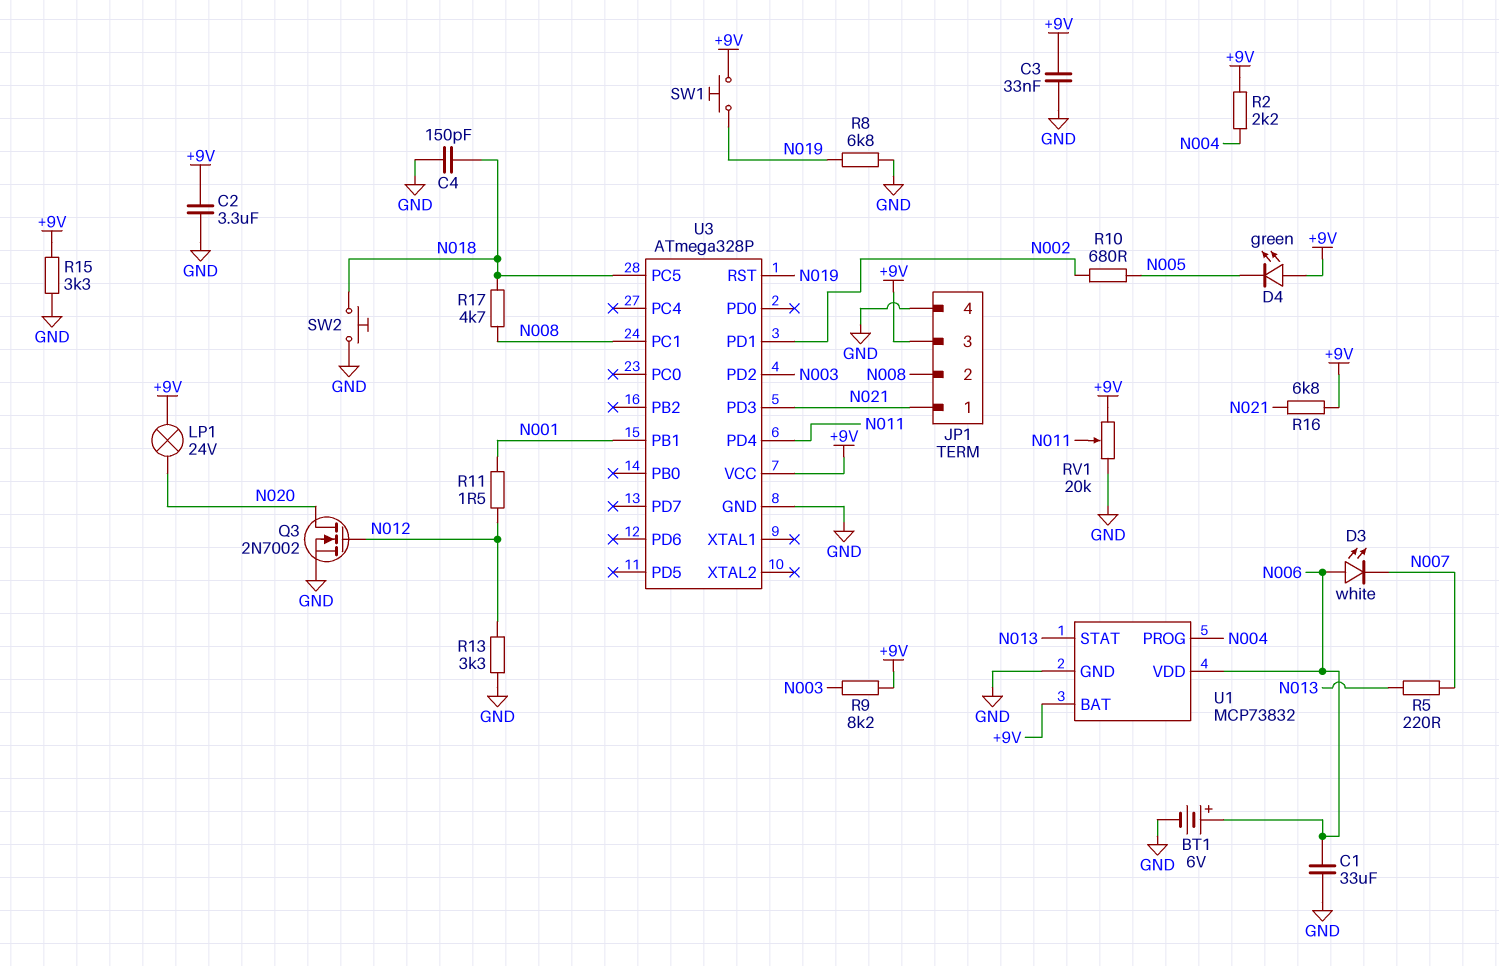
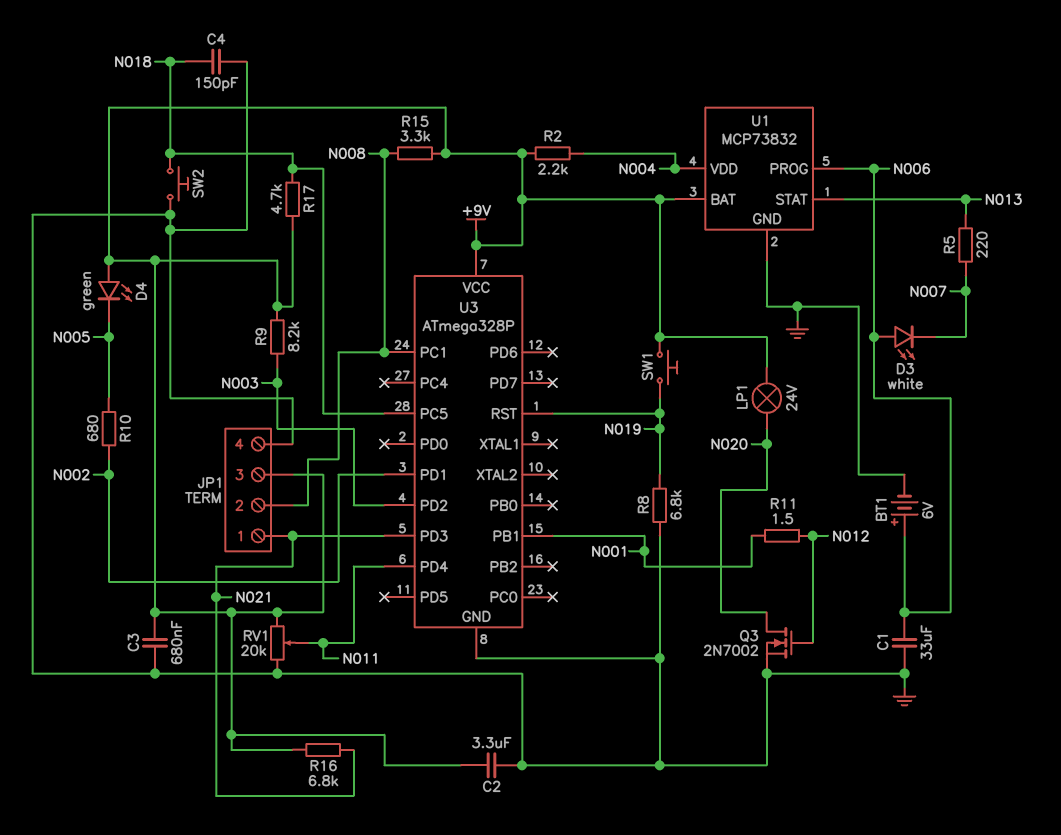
C3: 33nF (+9V, GND) -> 680nF (+9V, GND)
R13: 3.3k (GND, N012) -> none
R15: 3.3k (+9V, GND) -> 3.3k (+9V, N008)
R17: 4.7k (N008, N018) -> 4.7k (+9V, N018)
U1 pin PROG: N004 -> N006
U1 pin VDD: N006 -> N004

